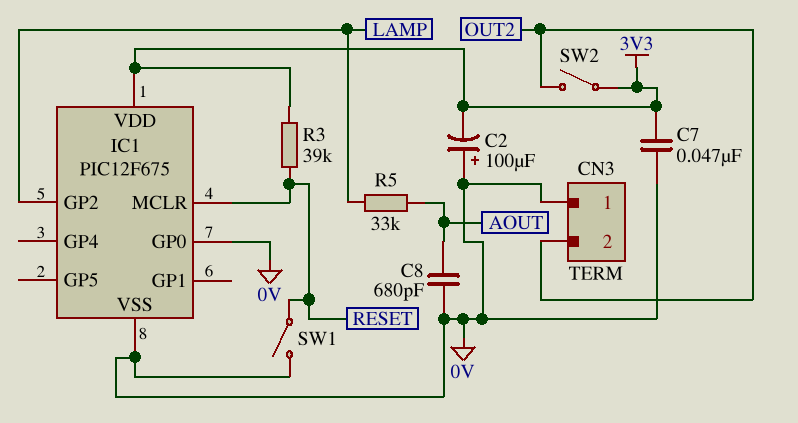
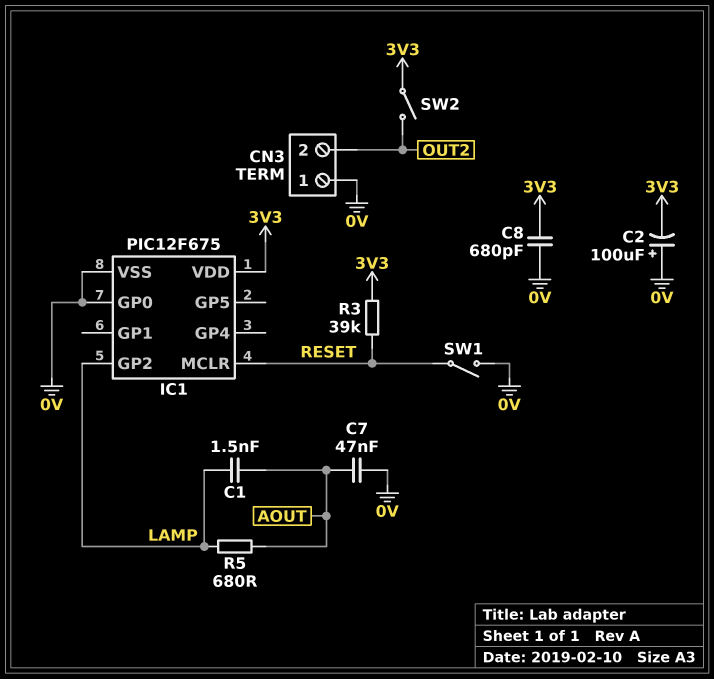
C1: none -> 1.5nF (AOUT, LAMP)
C7: 47nF (0V, 3V3) -> 47nF (0V, AOUT)
C8: 680pF (0V, AOUT) -> 680pF (0V, 3V3)
R5: 33k (AOUT, LAMP) -> 680 (AOUT, LAMP)

